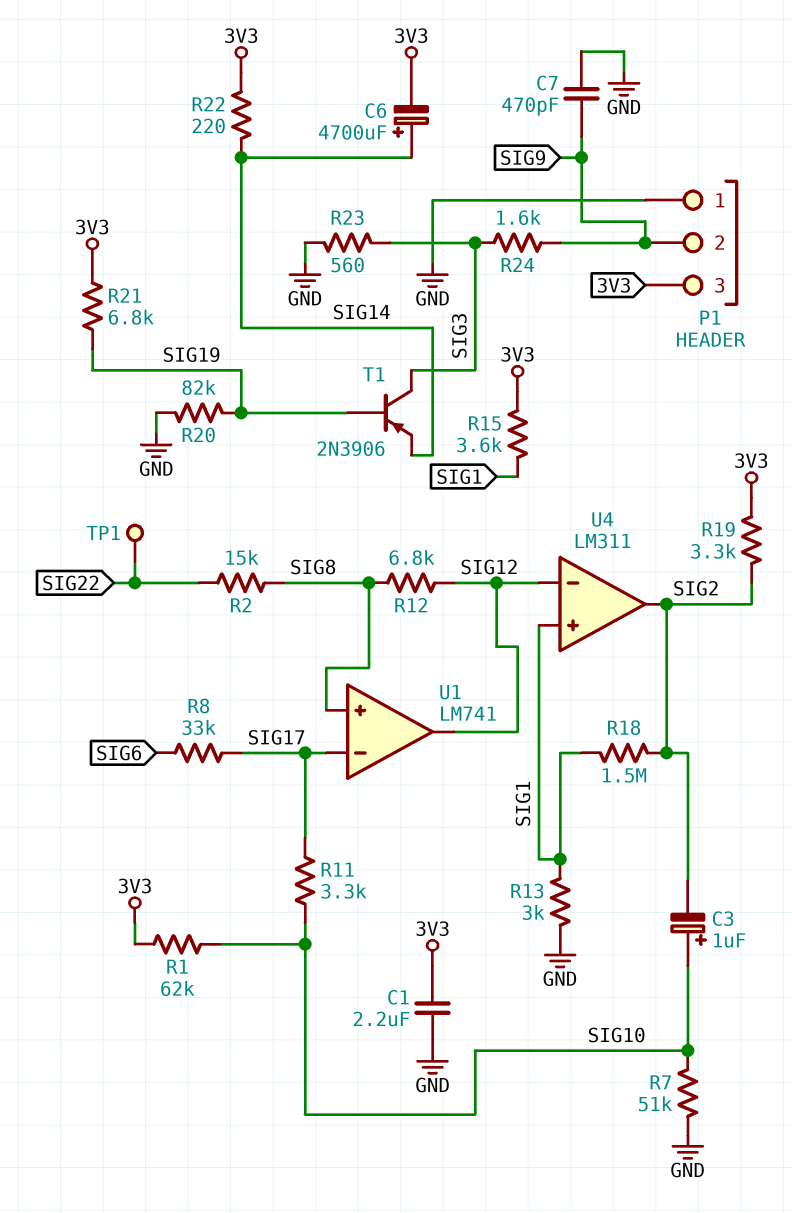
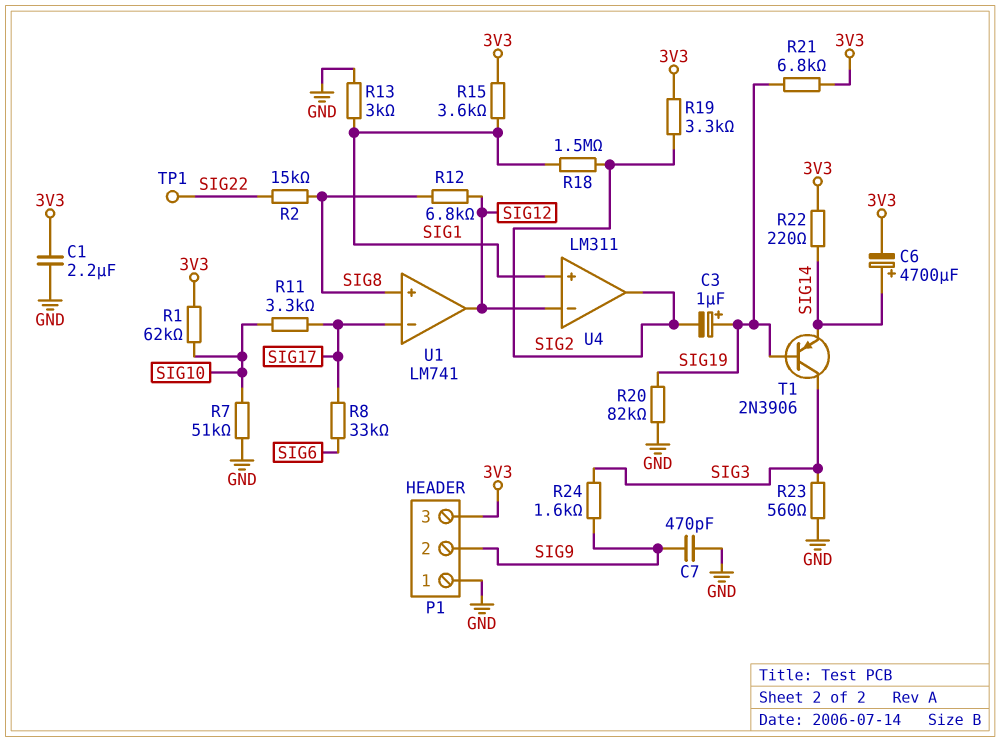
C3: 1uF (plus SIG10, minus SIG2) -> 1uF (plus SIG19, minus SIG2)

